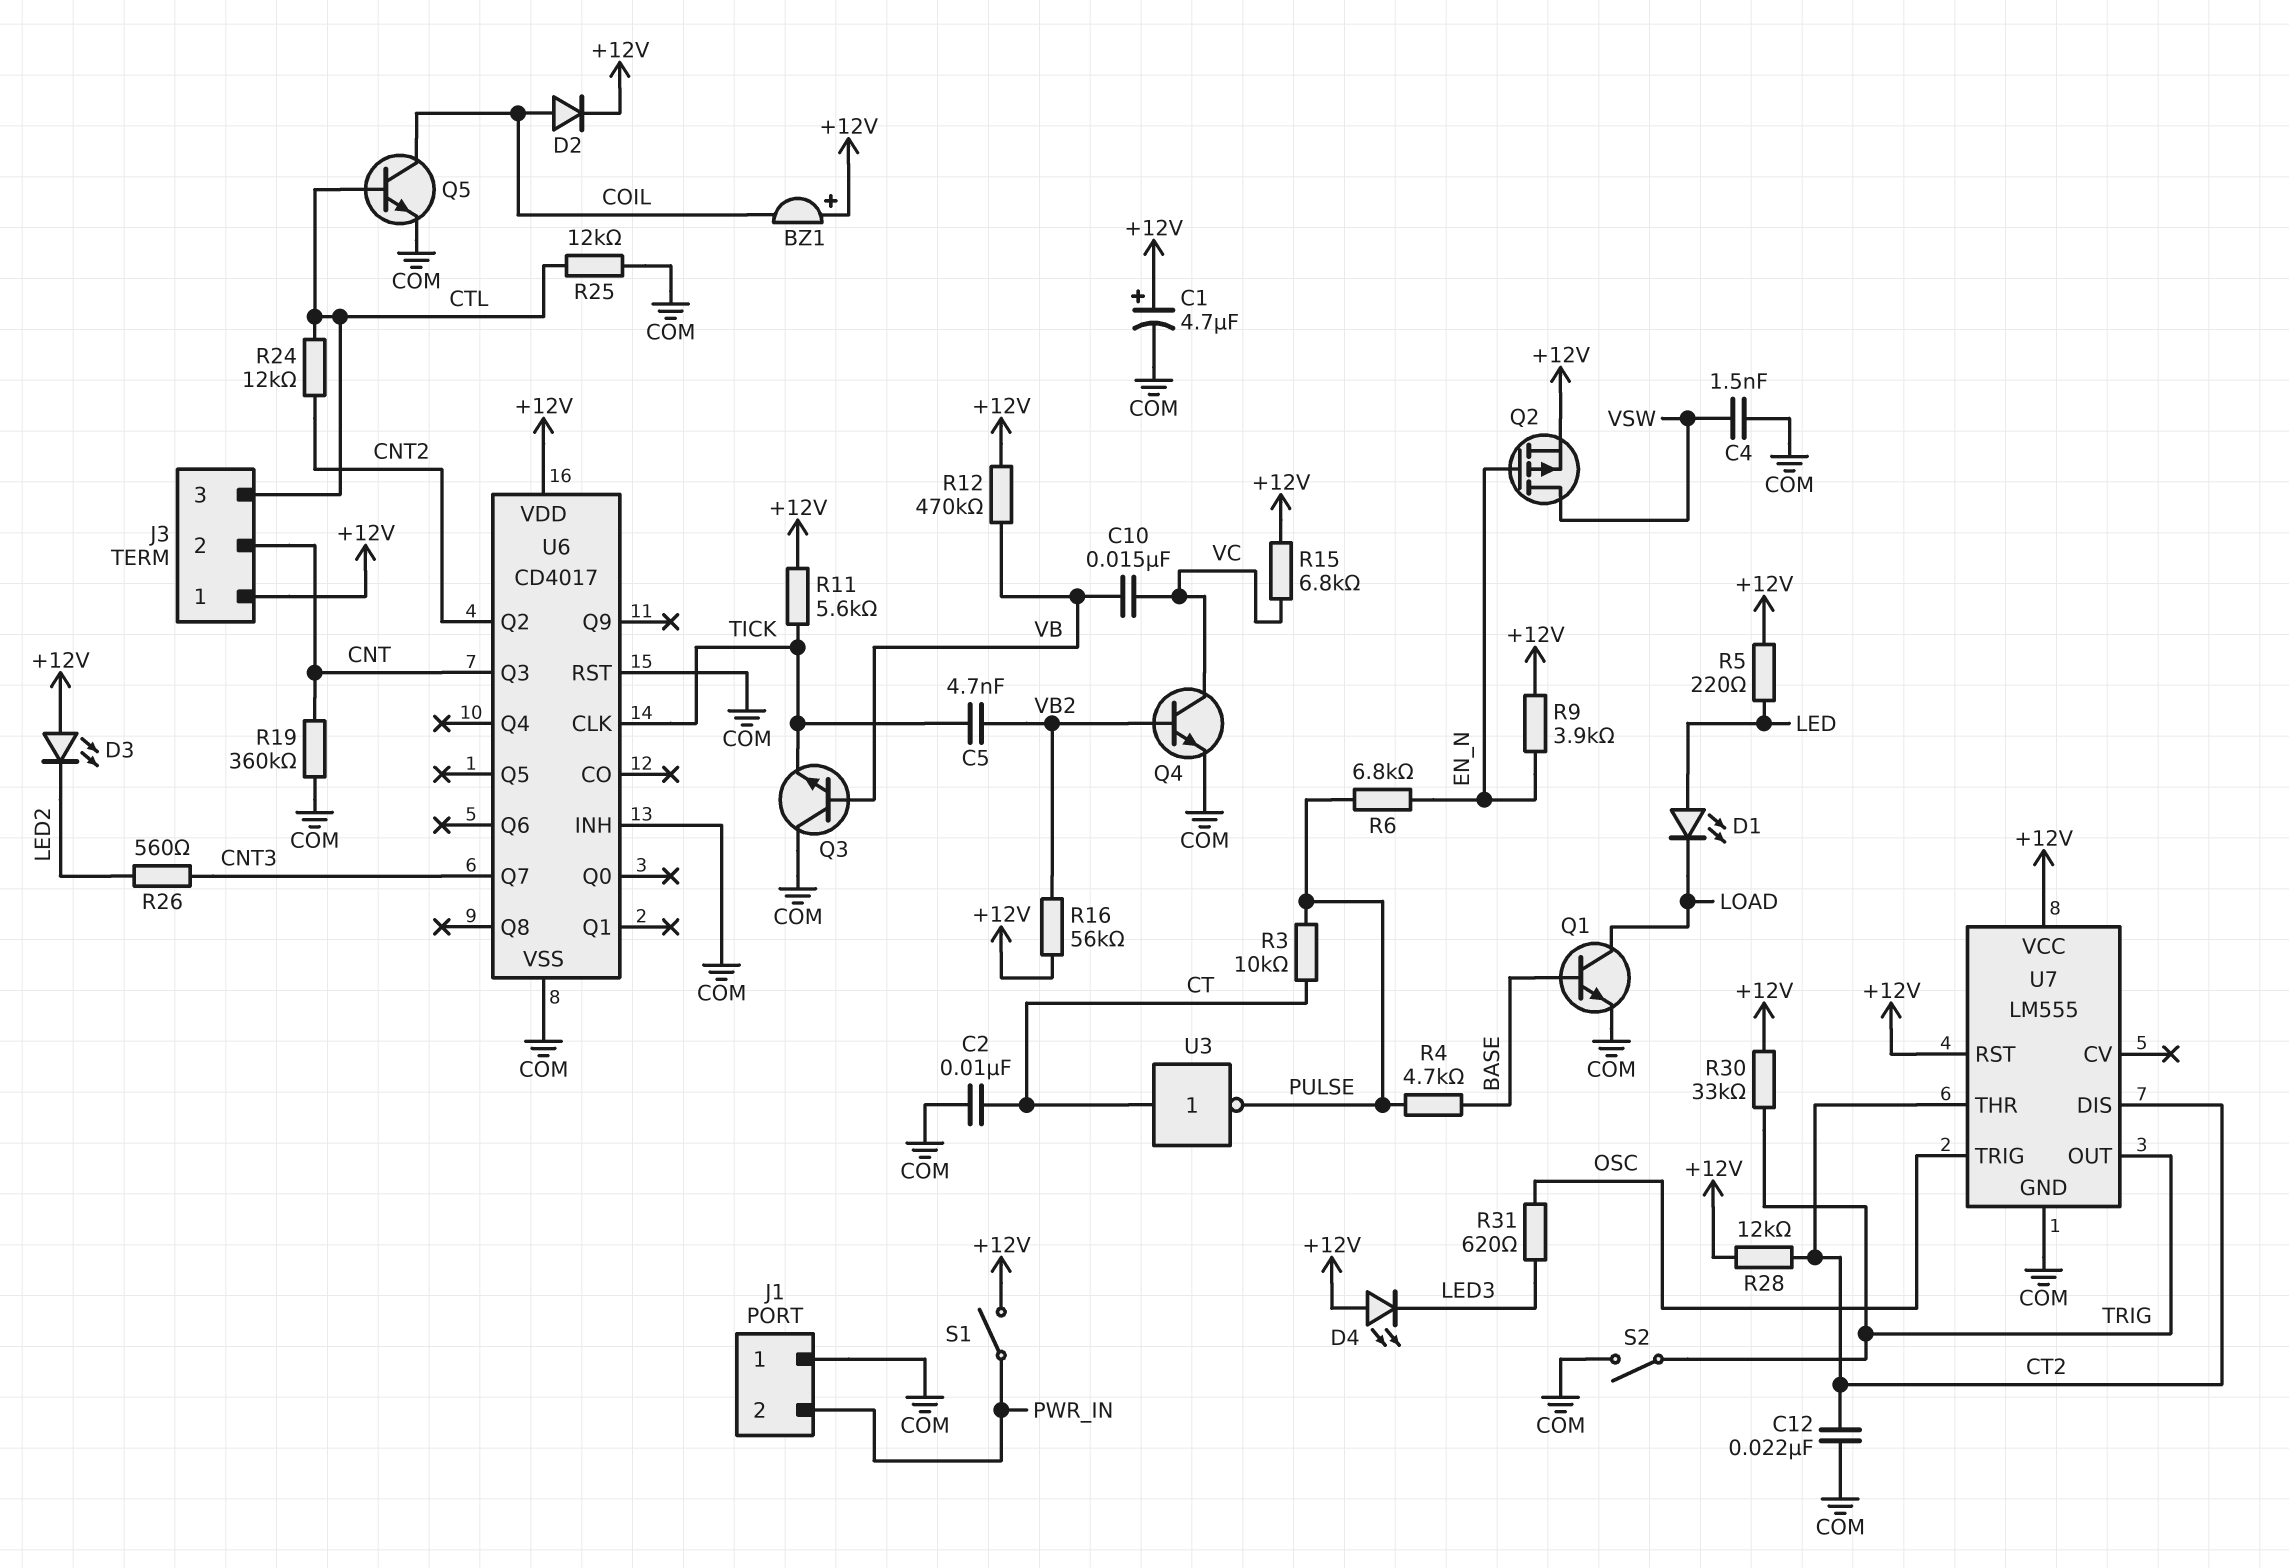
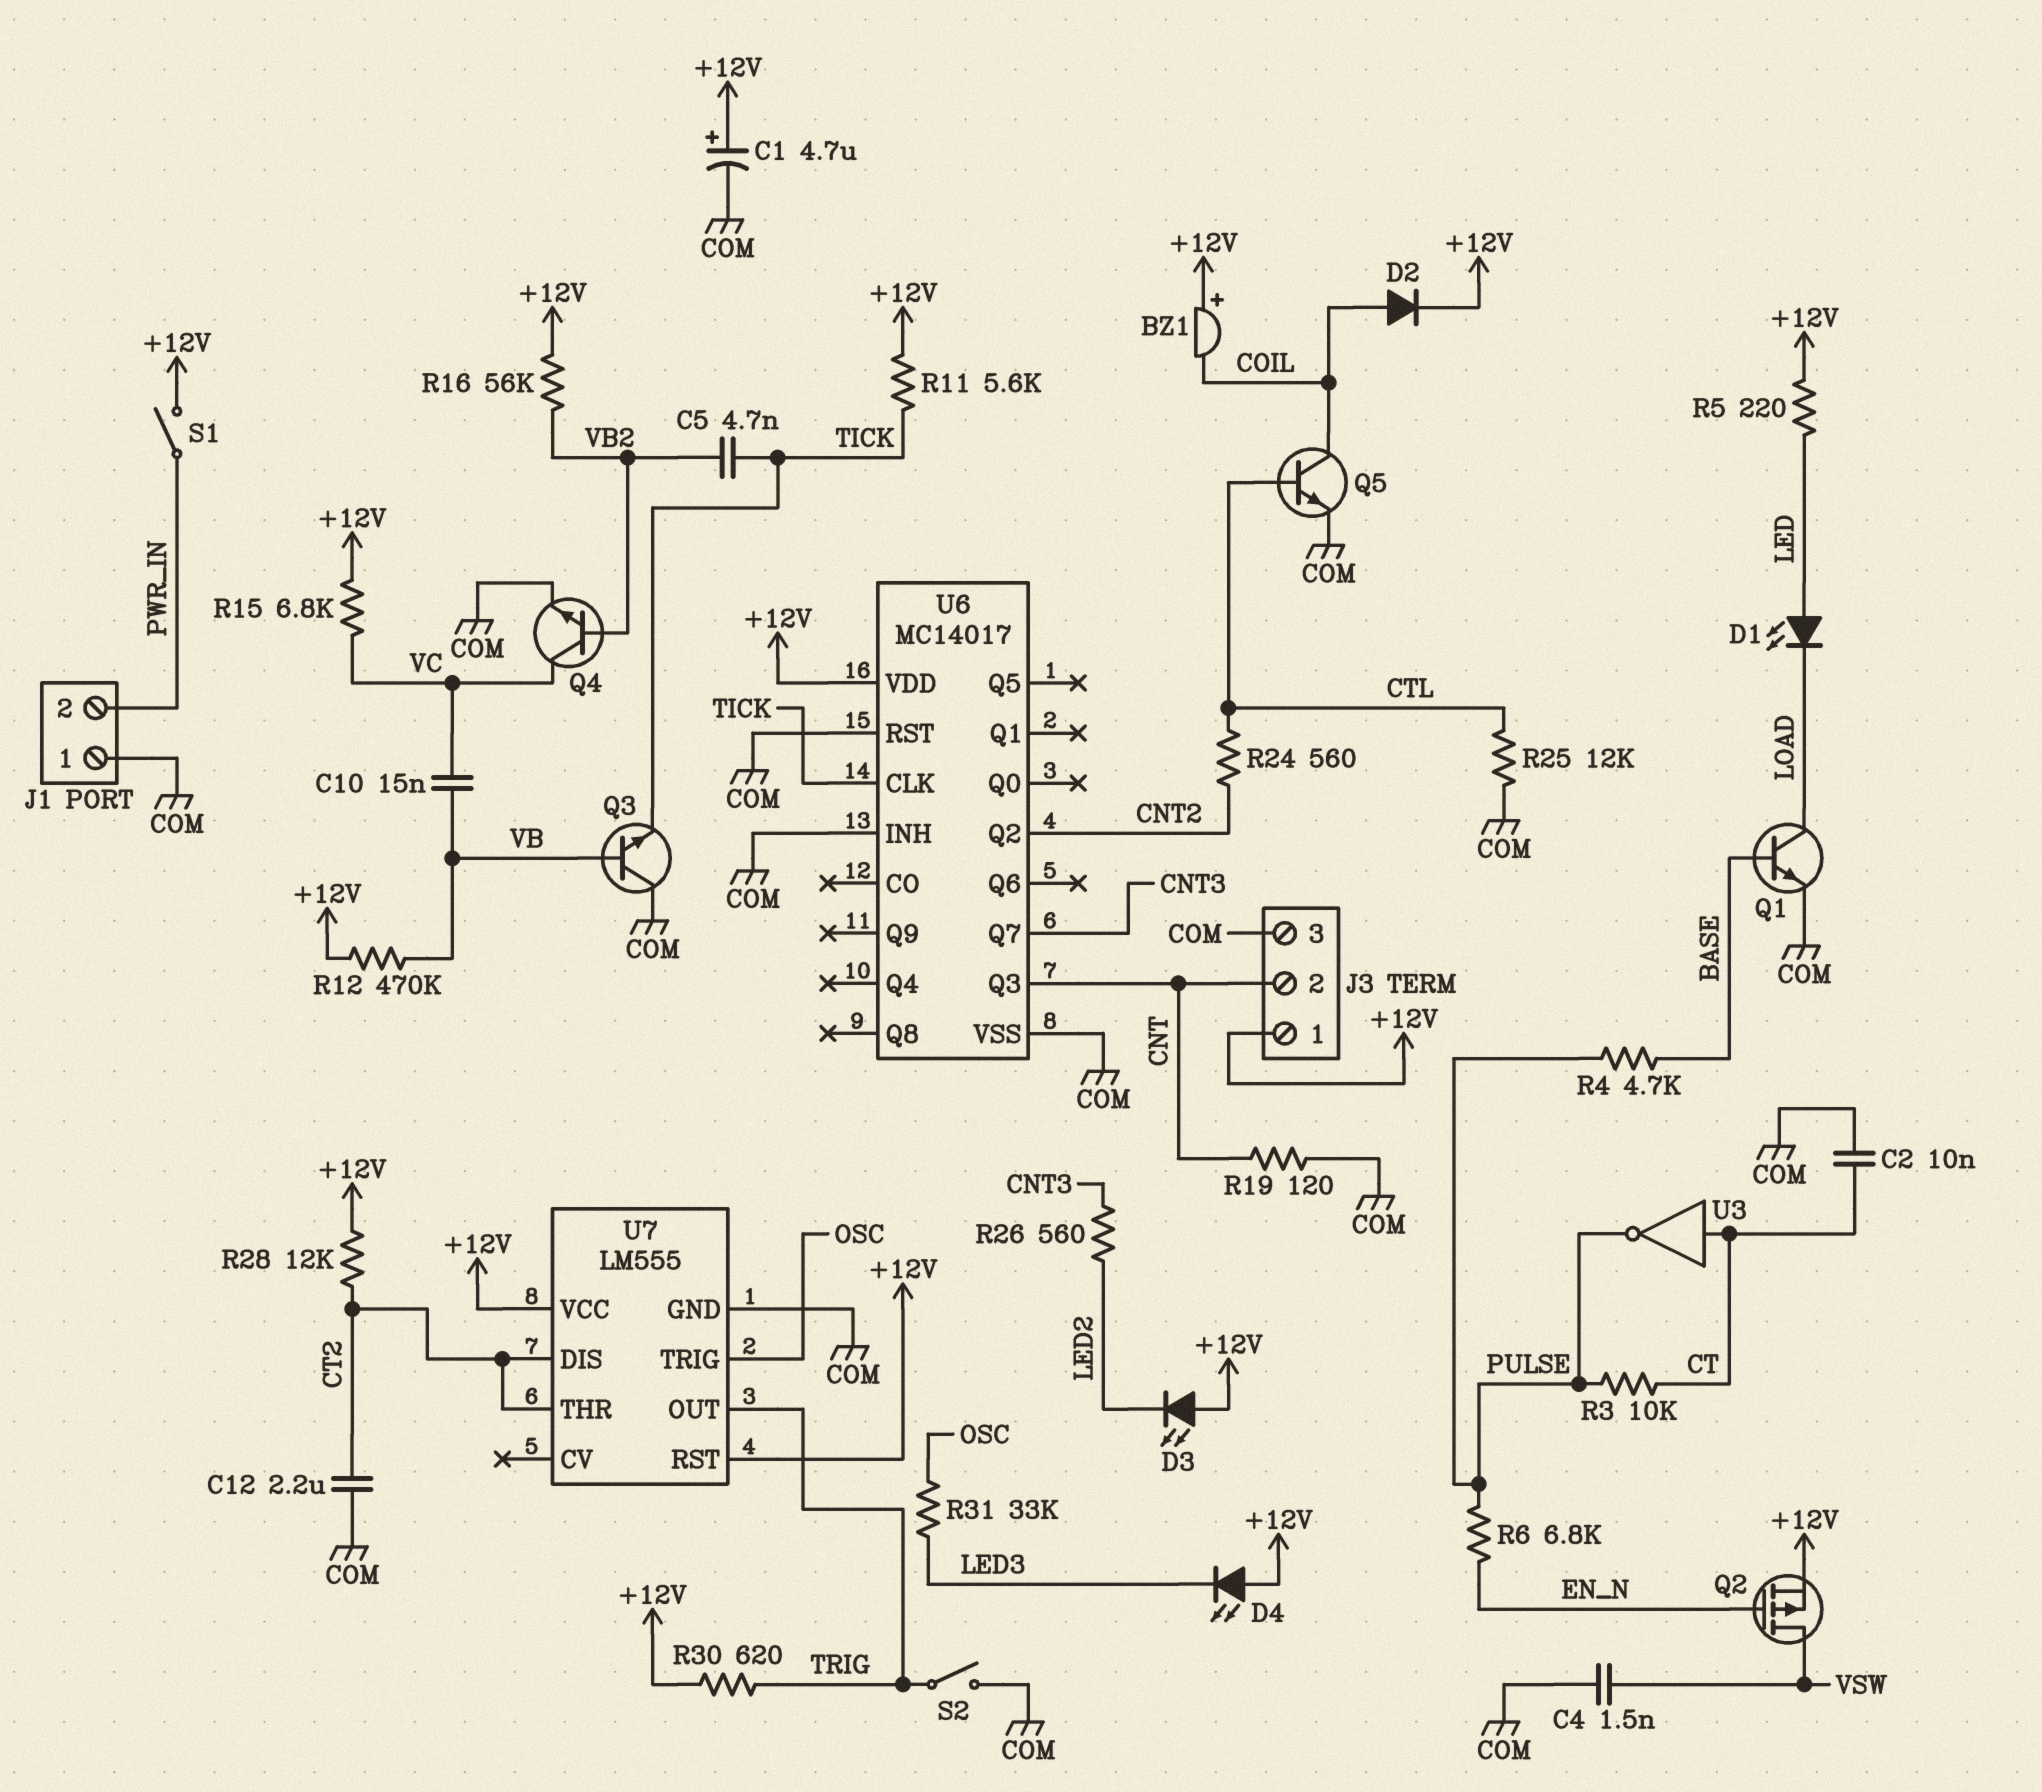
C12: 22nF (COM, CT2) -> 2.2uF (COM, CT2)
J3 pin 3: CTL -> COM
R9: 3.9k (+12V, EN_N) -> none
R19: 360k (CNT, COM) -> 120 (CNT, COM)
R24: 12k (CNT2, CTL) -> 560 (CNT2, CTL)
R30: 33k (+12V, TRIG) -> 620 (+12V, TRIG)
R31: 620 (LED3, OSC) -> 33k (LED3, OSC)
U6: CD4017 -> MC14017

